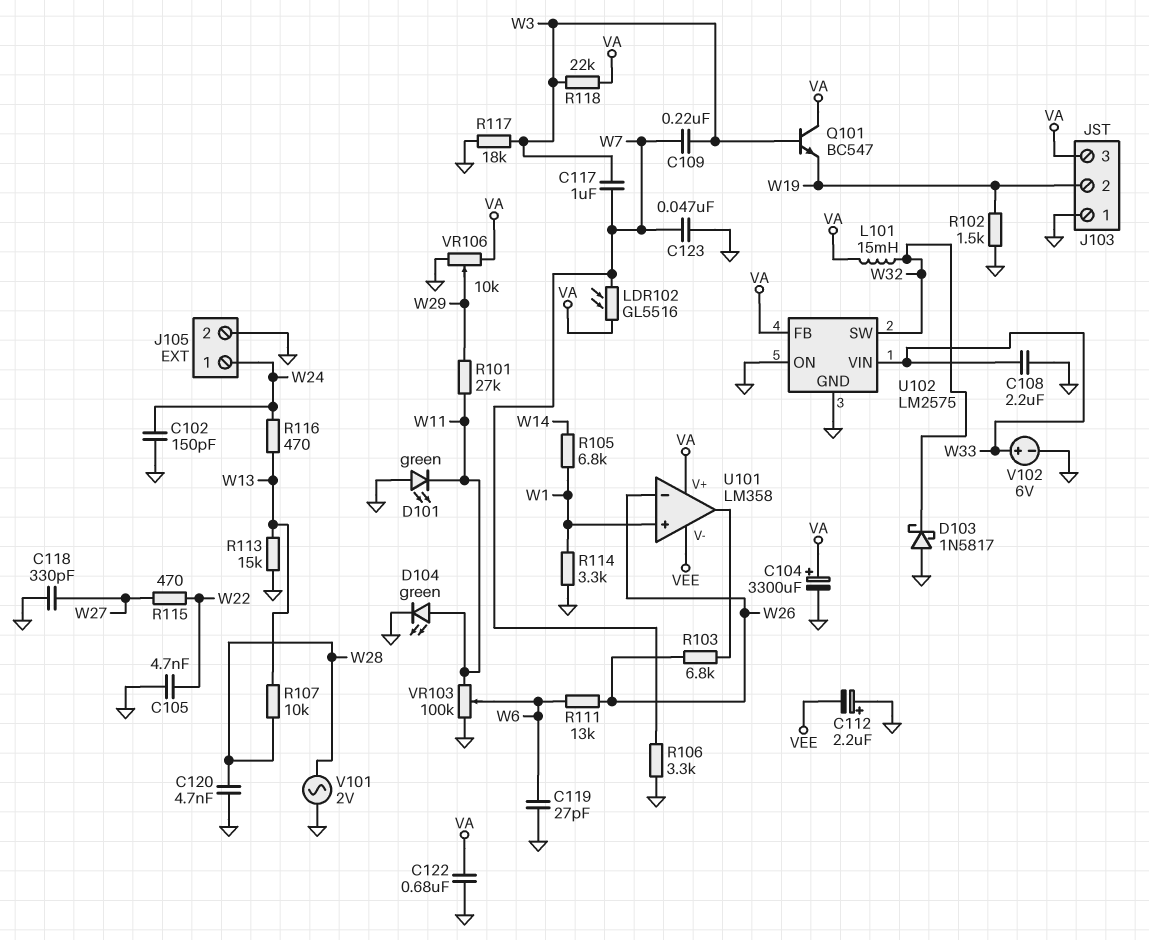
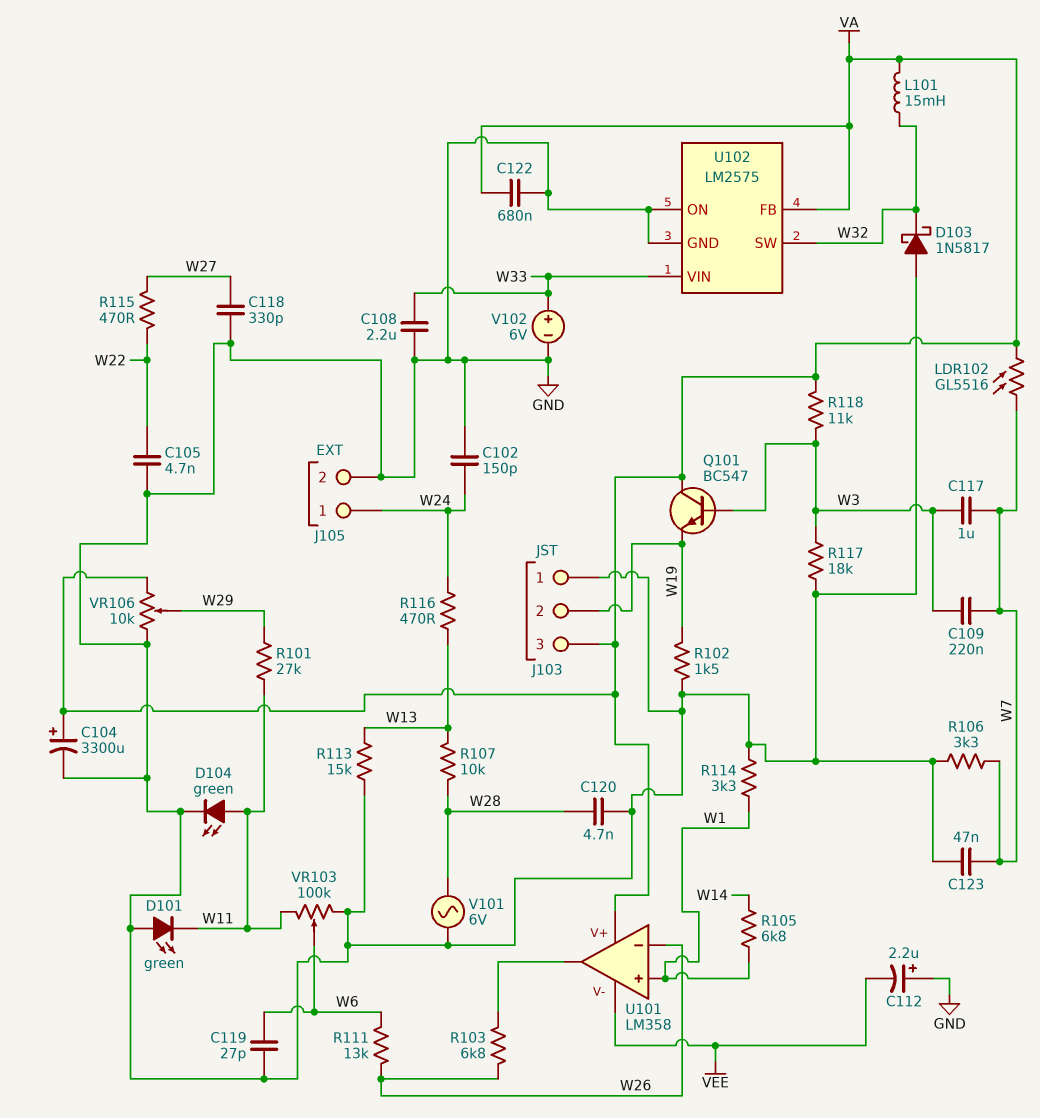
R118: 22k (VA, W3) -> 11k (VA, W3)
V101: AC 2V (GND, W28) -> AC 6V (GND, W28)

